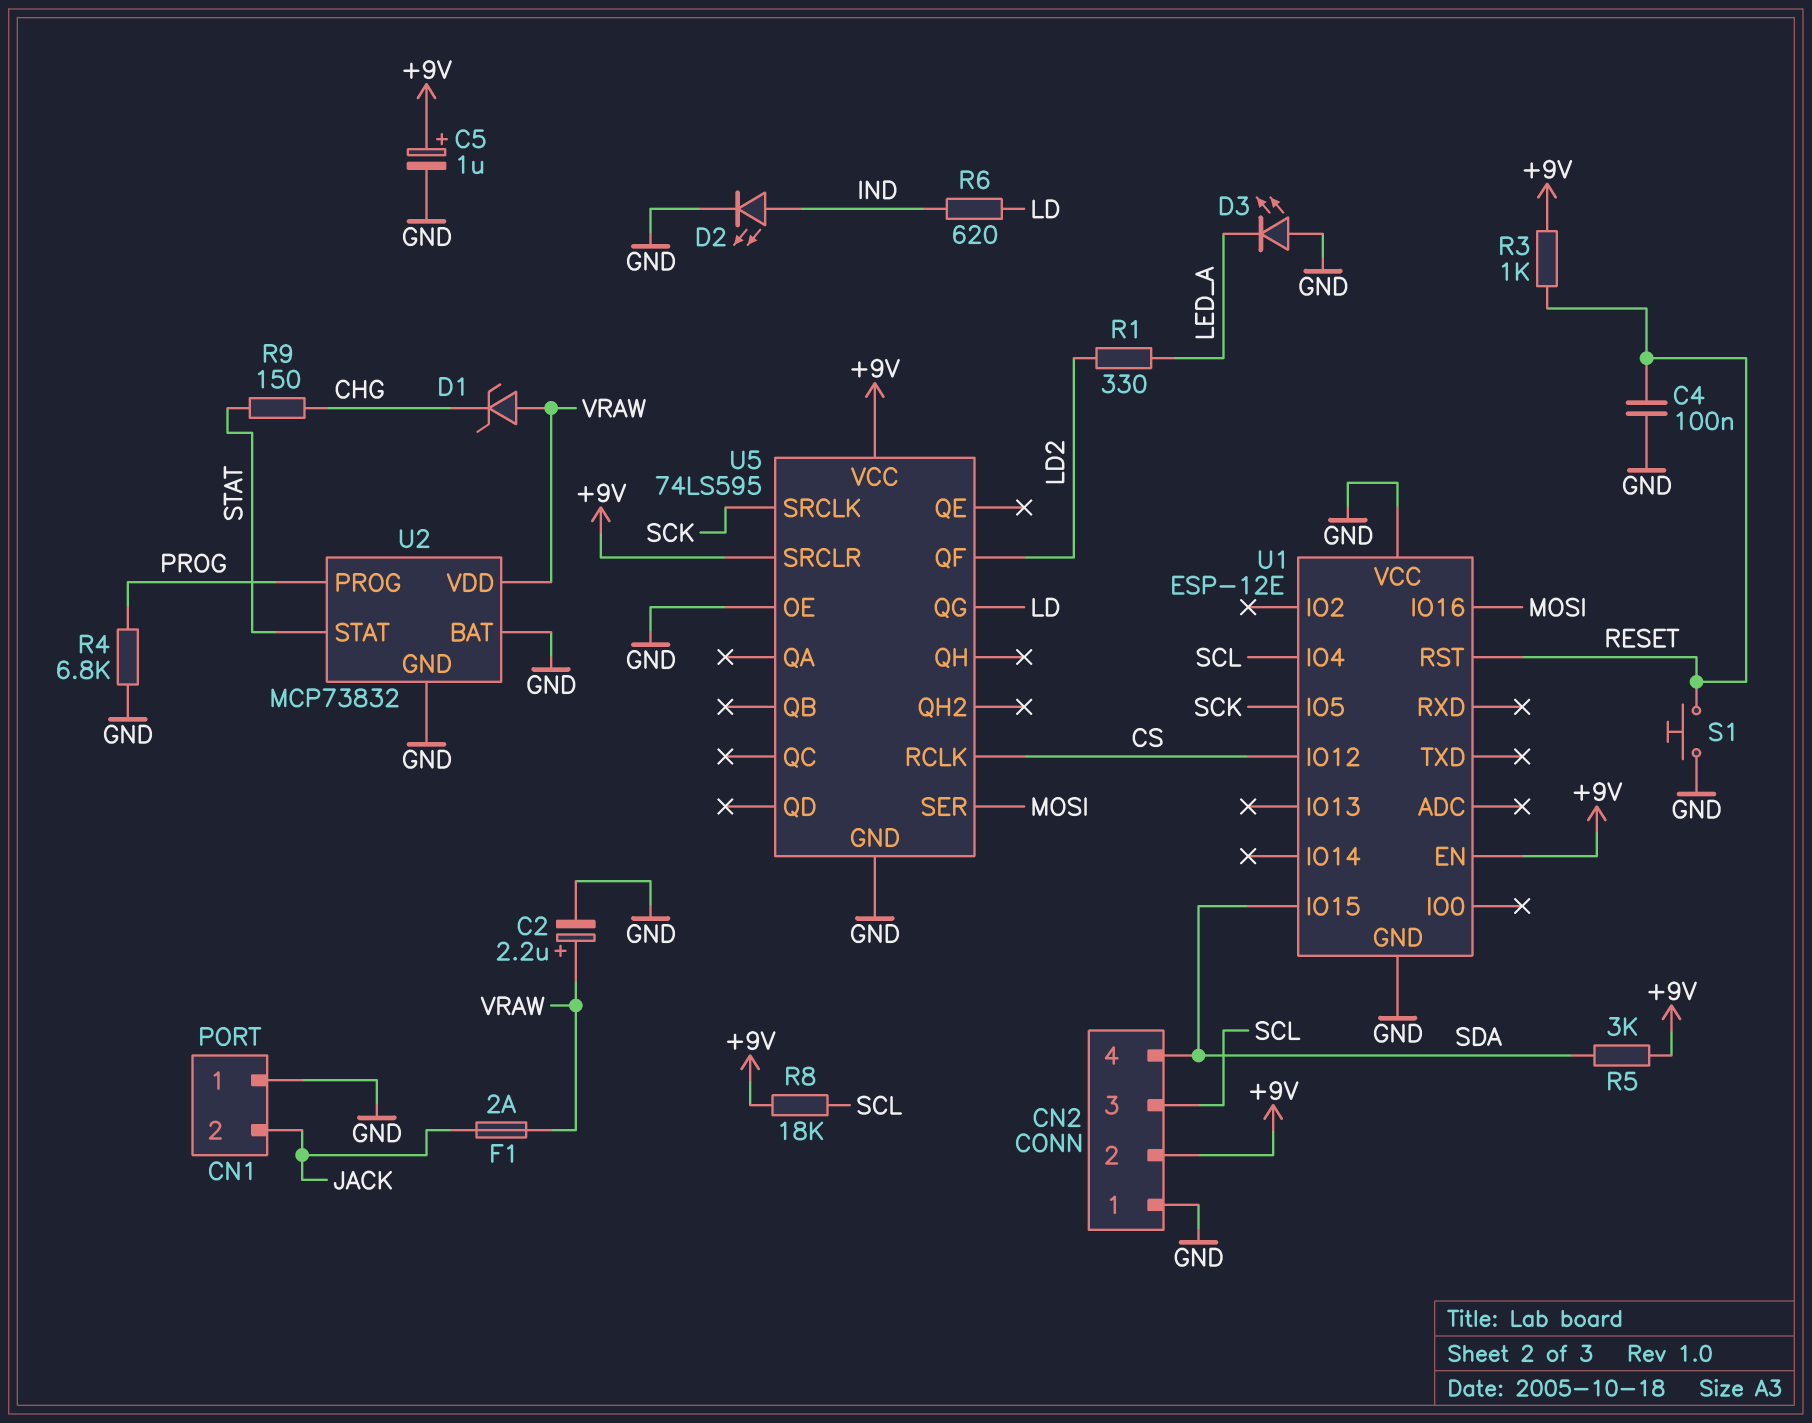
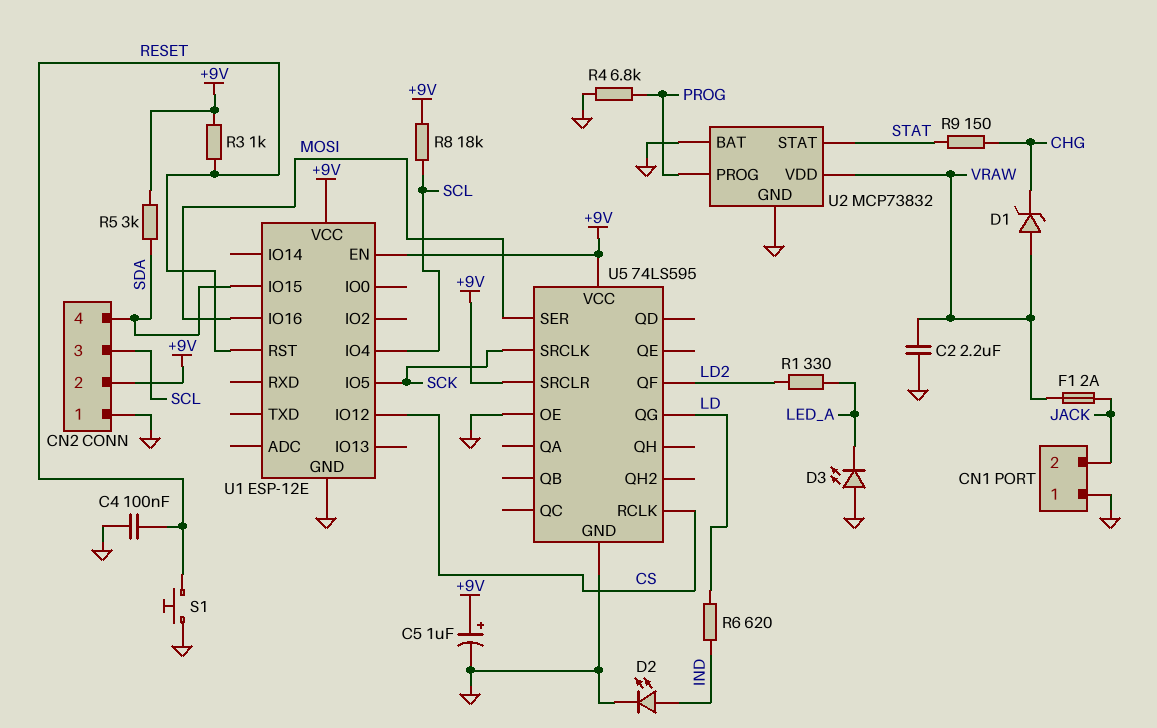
C2: 2.2uF (plus VRAW, minus GND) -> 2.2uF (GND, VRAW)
U1 pin VCC: GND -> +9V

